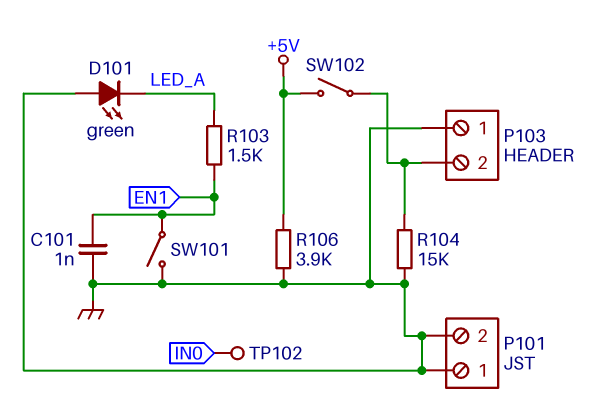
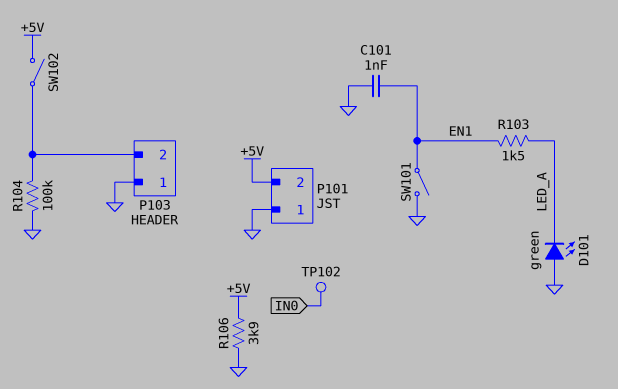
P101 pin 2: GND -> +5V
R104: 15k (GND, P103/2) -> 100k (GND, P103/2)

